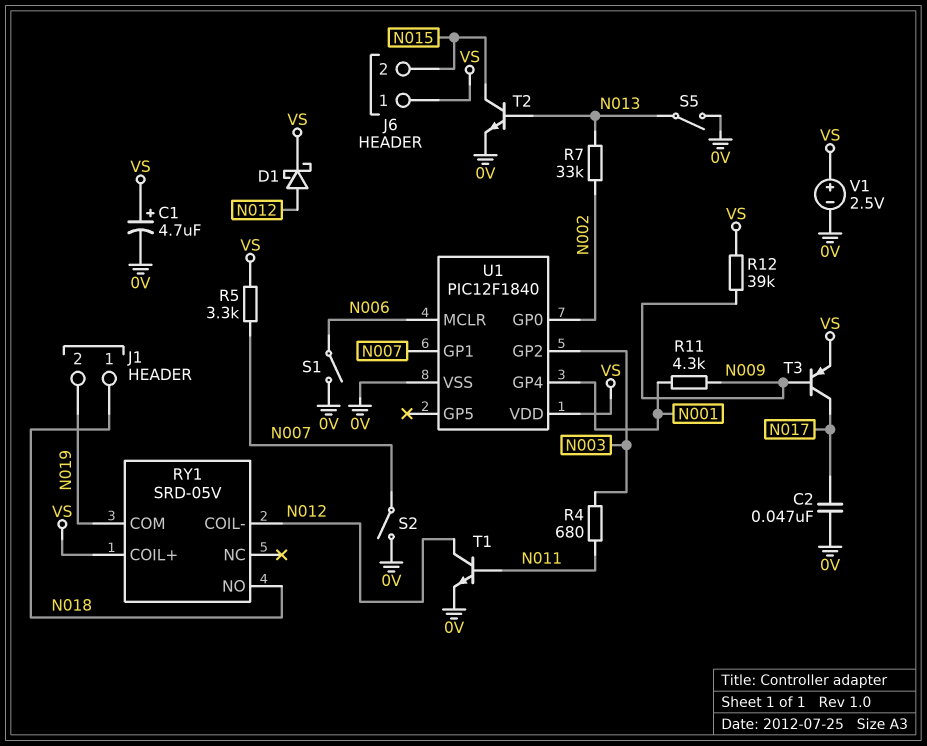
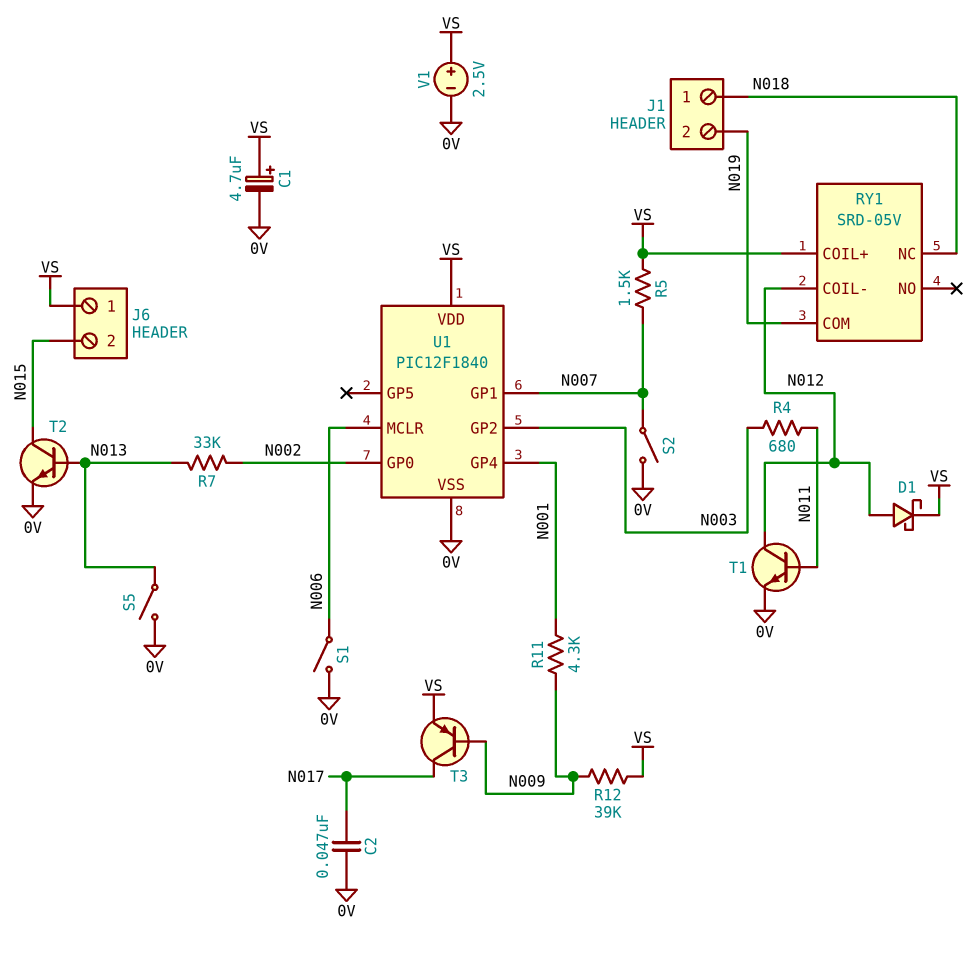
R5: 3.3k (N007, VS) -> 1.5k (N007, VS)
RY1 pin NC: none -> N018
RY1 pin NO: N018 -> none

